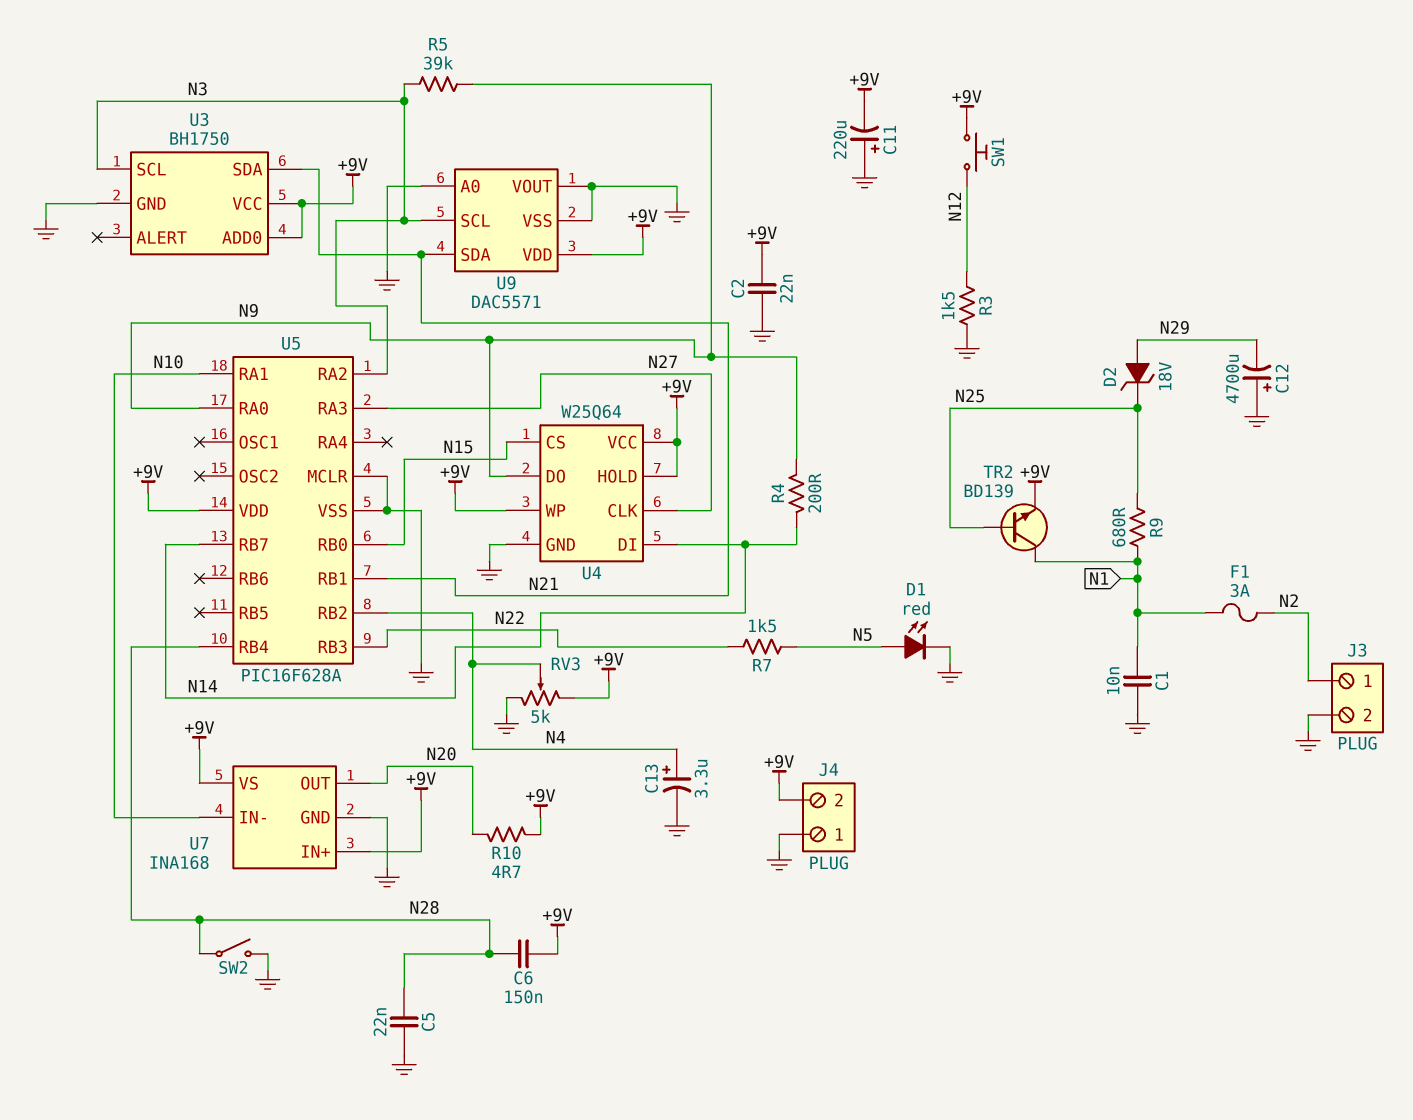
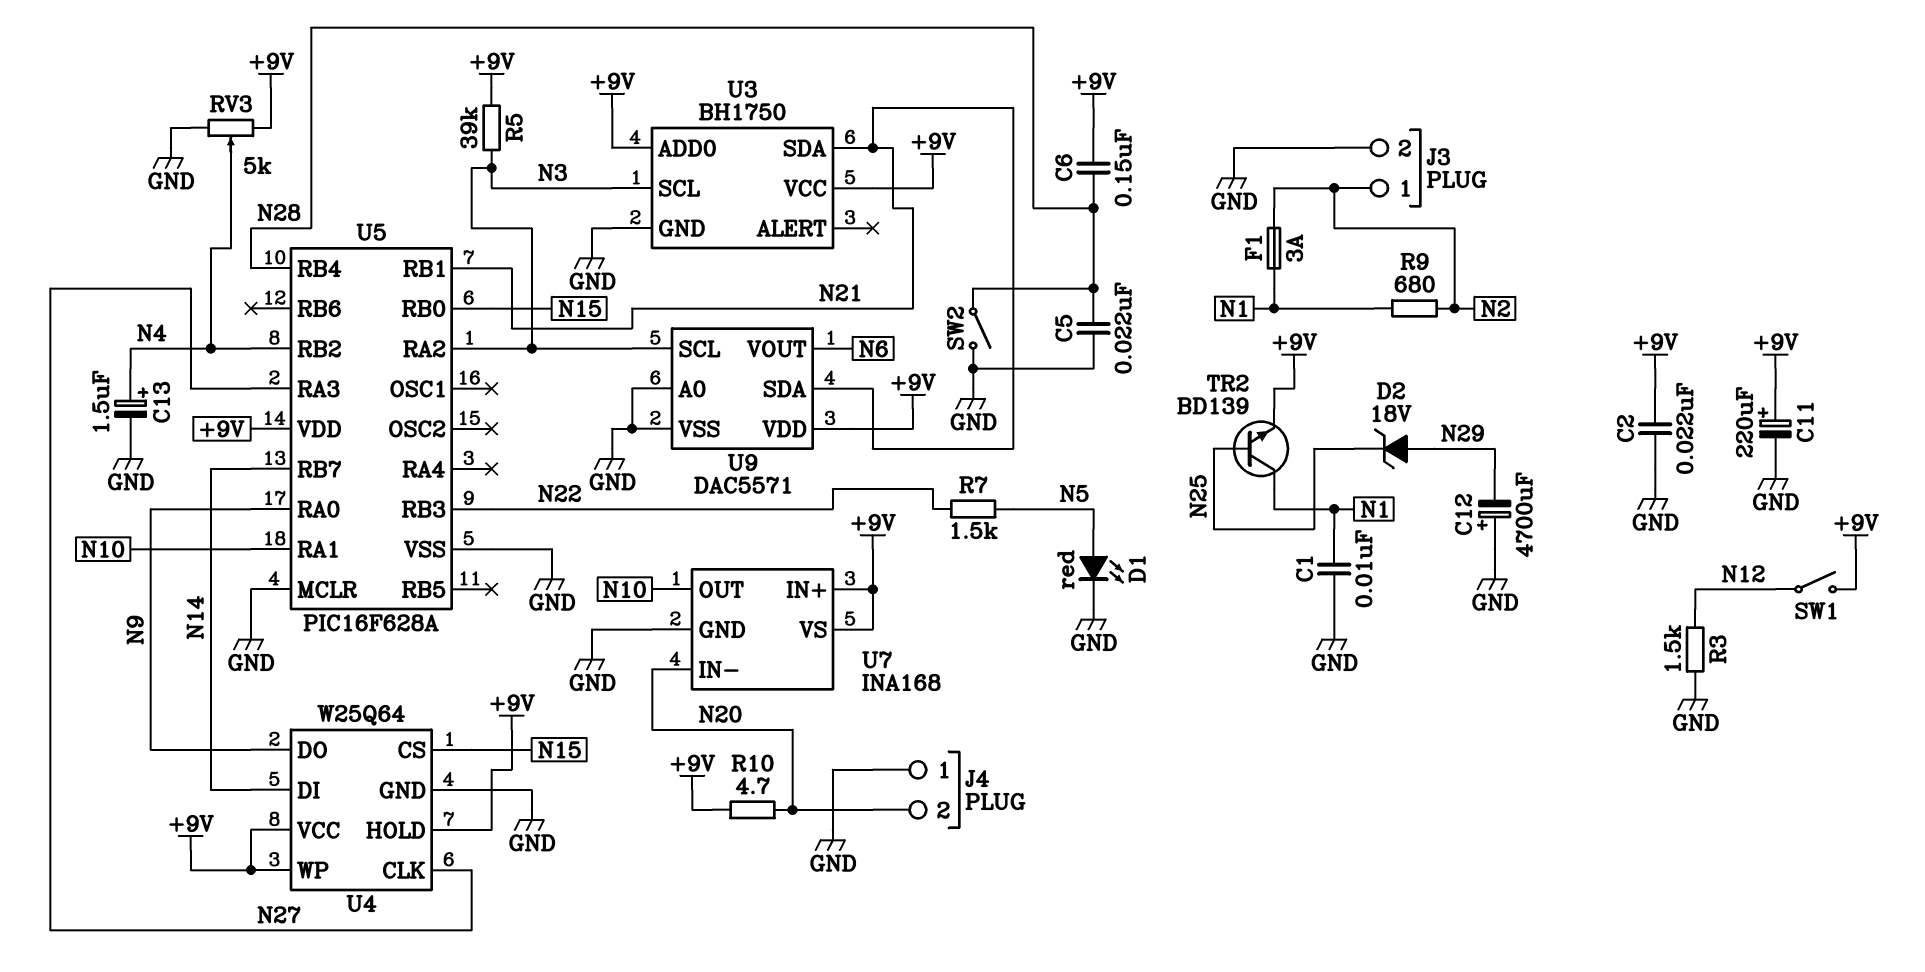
C11: 220uF (plus GND, minus +9V) -> 220uF (plus +9V, minus GND)
C13: 3.3uF (plus N4, minus GND) -> 1.5uF (plus N4, minus GND)
J4 pin 2: +9V -> N20
R4: 200 (N9, N14) -> none
R5: 39k (N3, N9) -> 39k (+9V, N3)
R9: 680 (N1, N25) -> 680 (N1, N2)
SW1: button (+9V, N12) -> switch (+9V, N12)
U7 pin IN-: N10 -> N20
U7 pin OUT: N20 -> N10
U9 pin VOUT: GND -> N6

